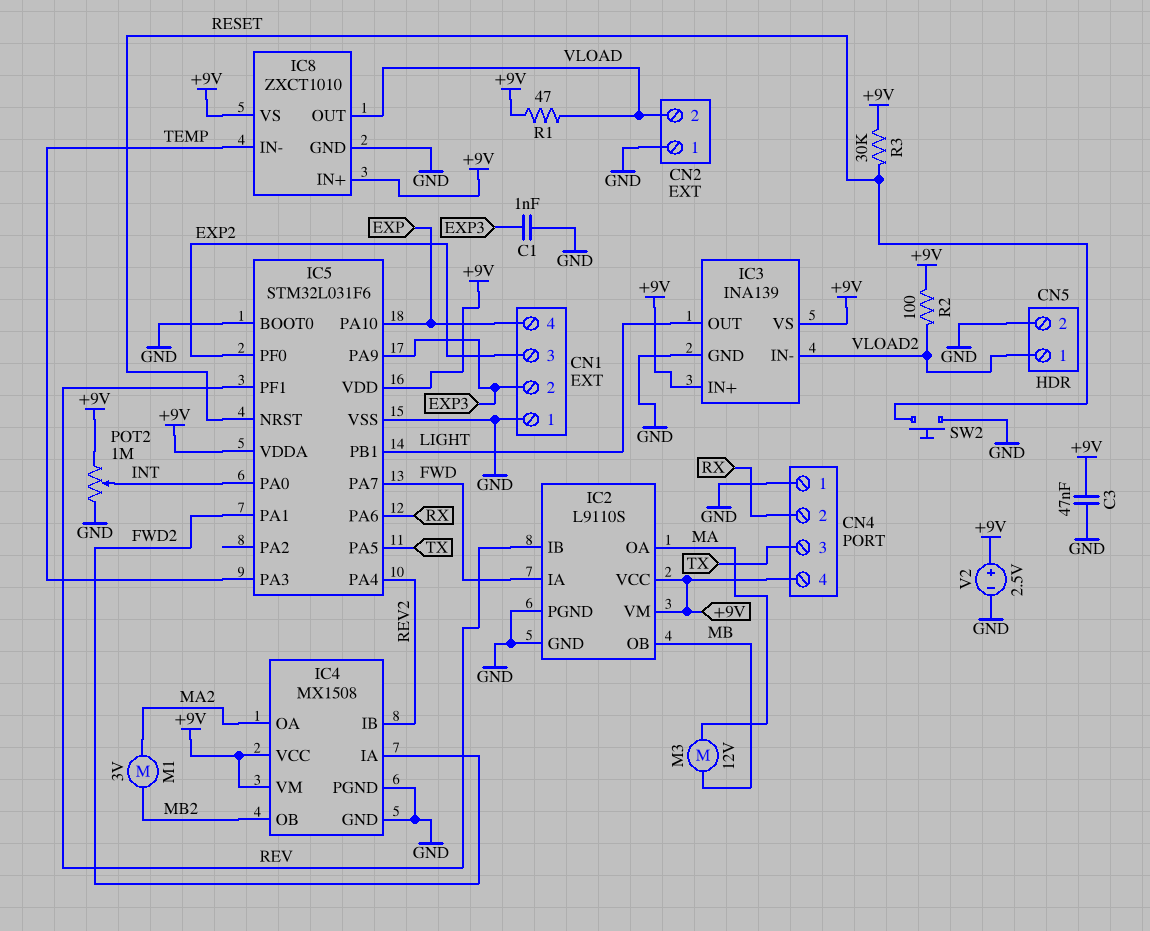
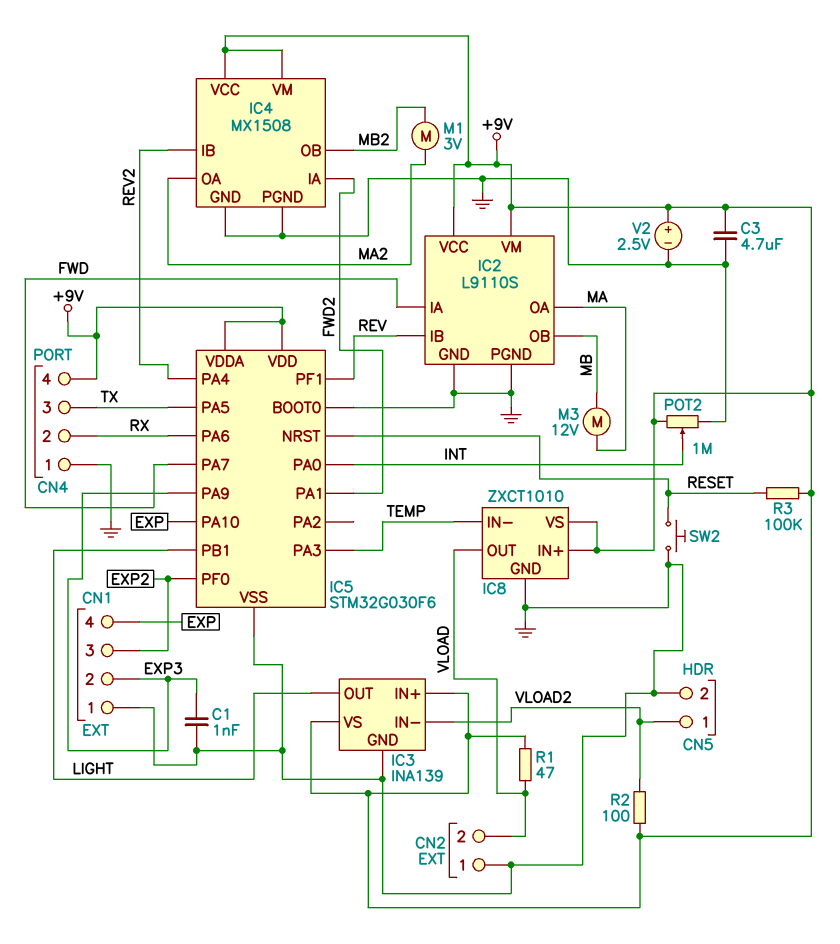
C3: 47nF (+9V, GND) -> 4.7uF (+9V, GND)
IC5: STM32L031F6 -> STM32G030F6
R3: 30k (+9V, RESET) -> 100k (+9V, RESET)

